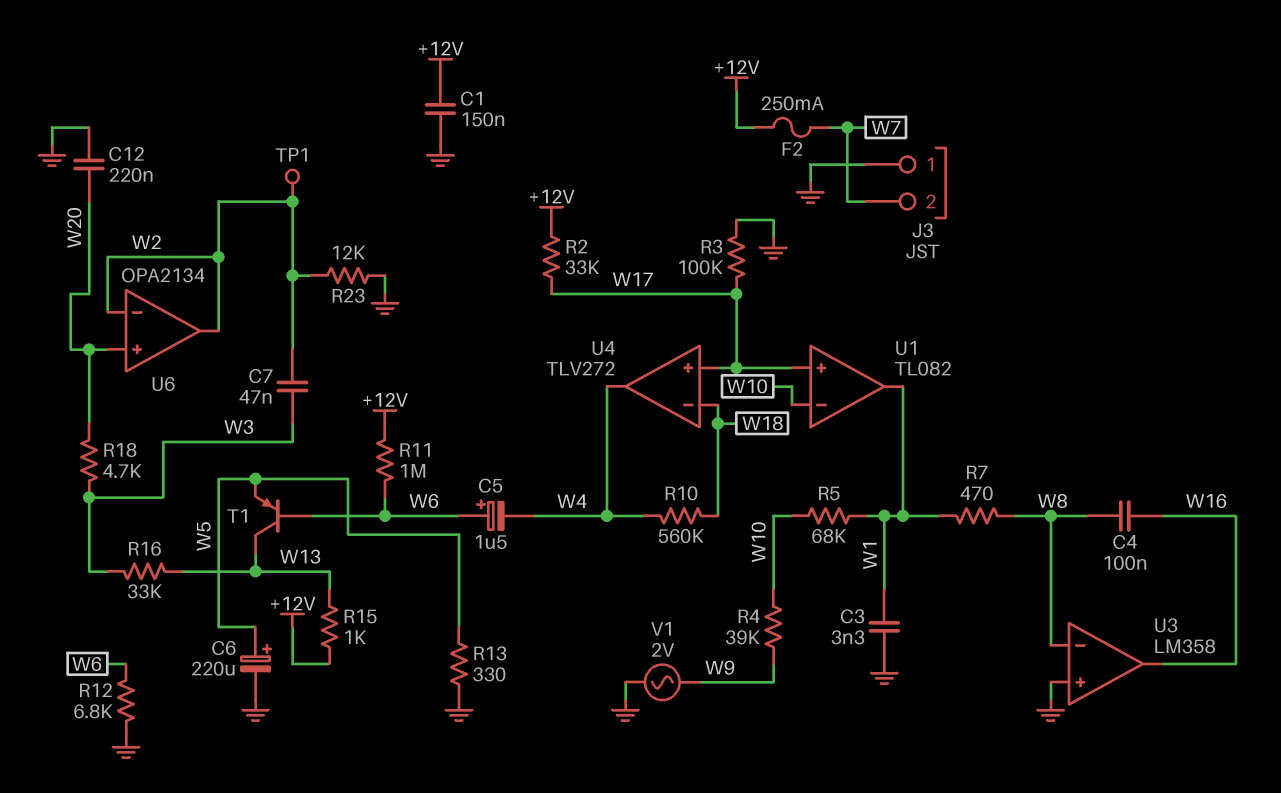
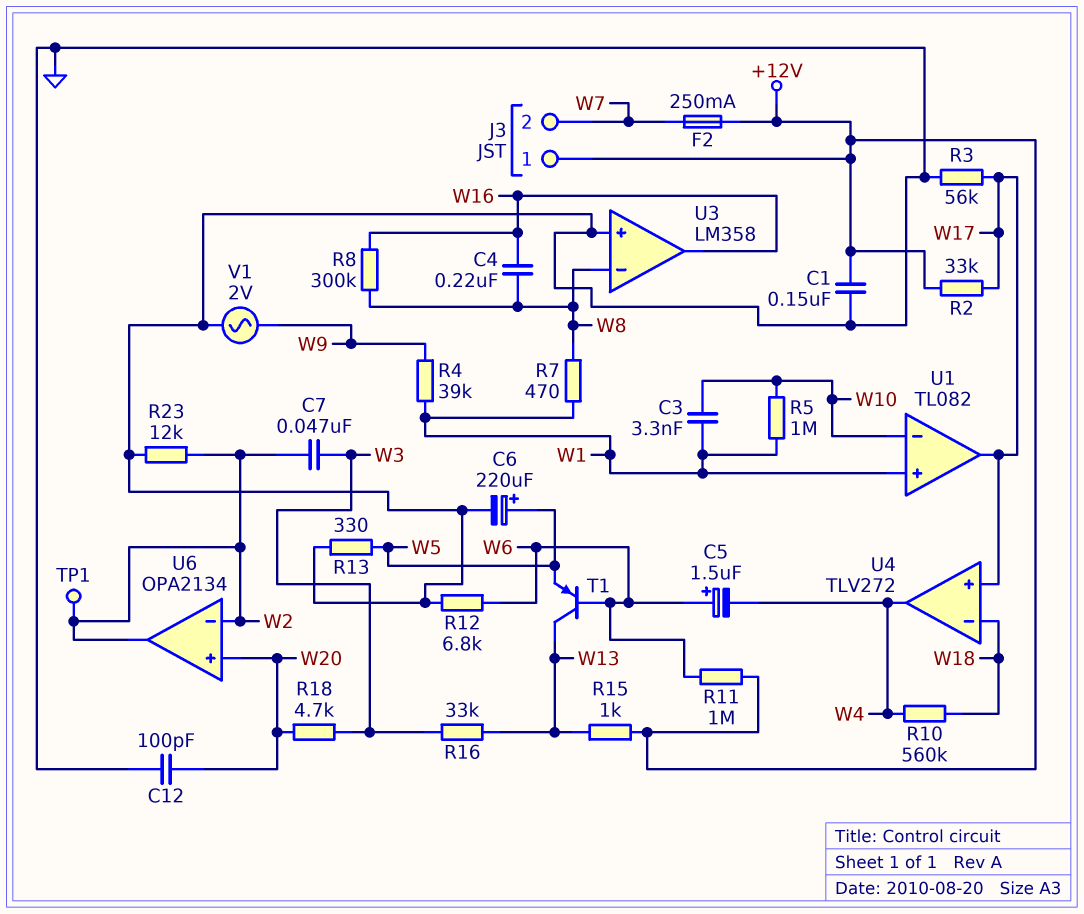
C3: 3.3nF (GND, W1) -> 3.3nF (W1, W10)
C4: 100nF (W8, W16) -> 220nF (W8, W16)
C12: 220nF (GND, W20) -> 100pF (GND, W20)
J3 pin 1: GND -> +12V
R3: 100k (GND, W17) -> 56k (GND, W17)
R4: 39k (W9, W10) -> 39k (W1, W9)
R5: 68k (W1, W10) -> 1M (W1, W10)
R8: none -> 300k (W8, W16)
U1 pin in+: W17 -> W1
U1 pin out: W1 -> W17

